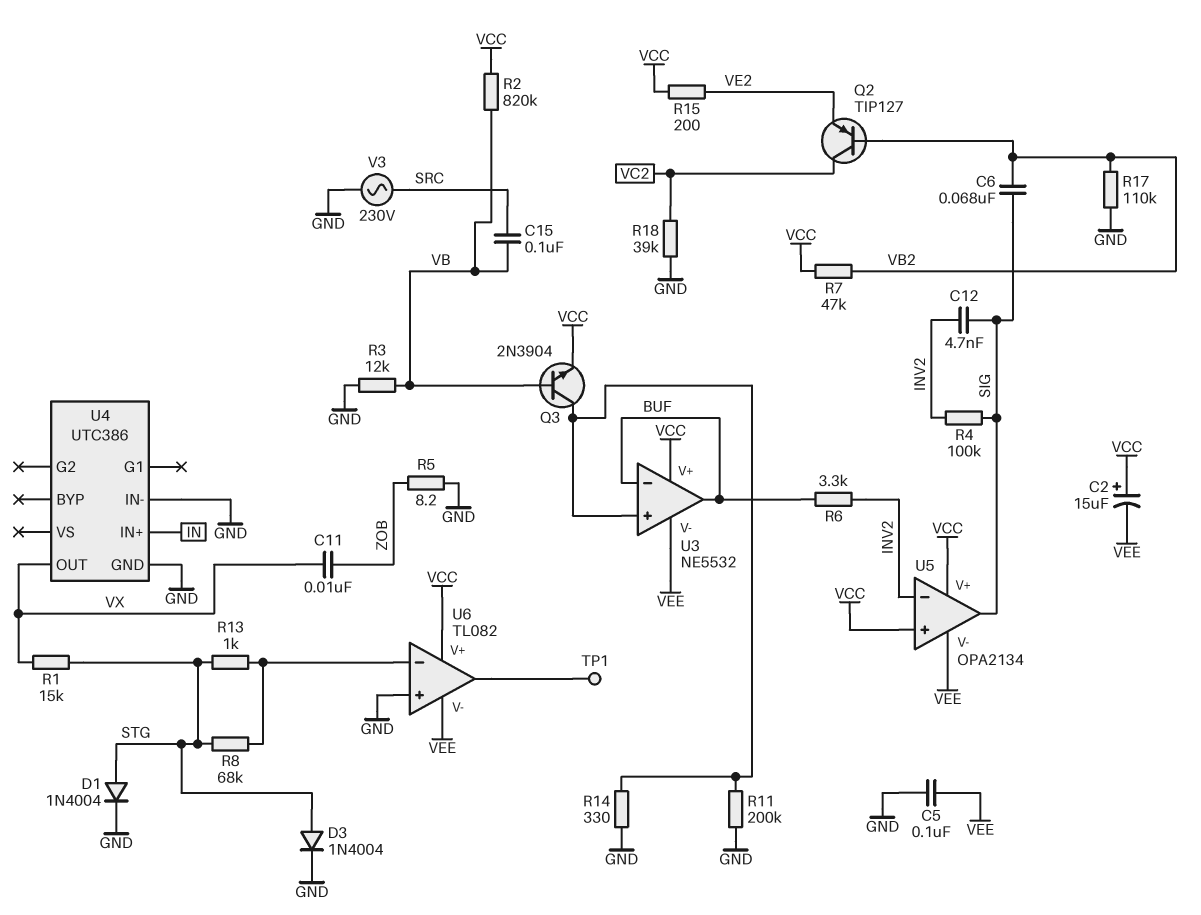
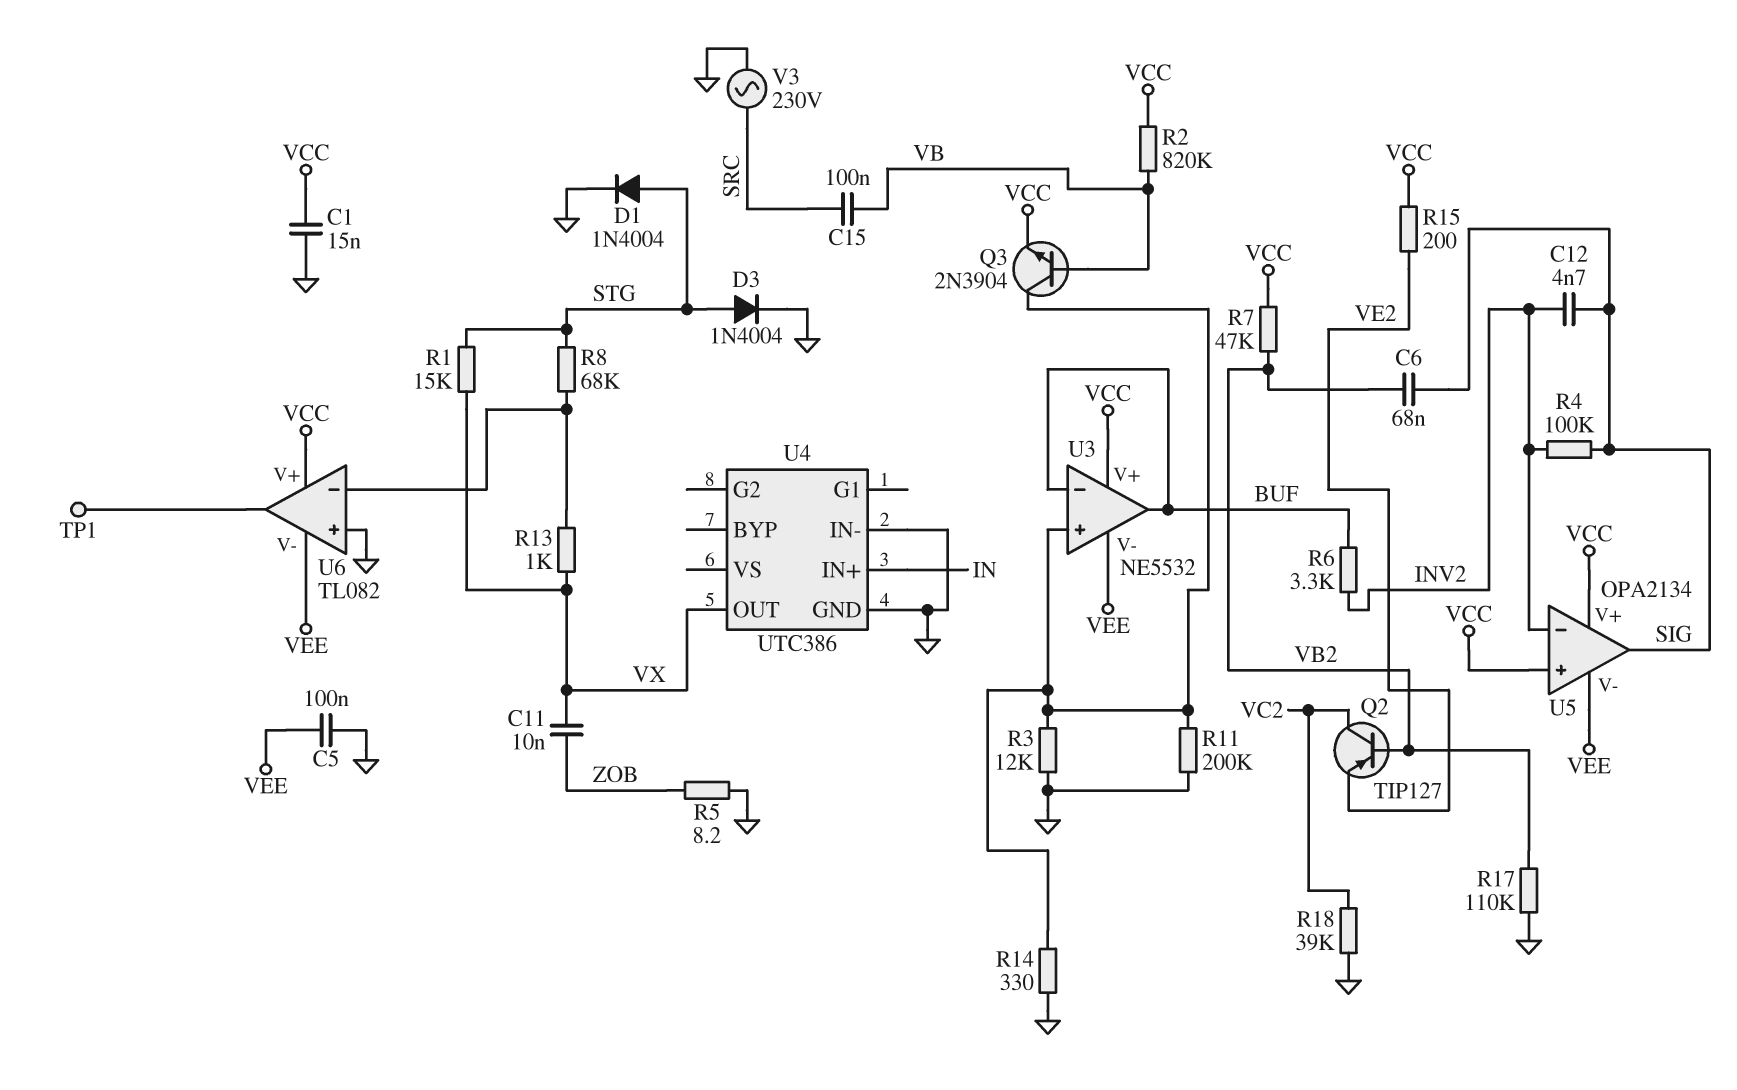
C1: none -> 15nF (GND, VCC)
C2: 15uF (plus VCC, minus VEE) -> none
R3: 12k (GND, VB) -> 12k (GND, U3/in+)
R13: 1k (STG, U6/in-) -> 1k (U6/in-, VX)

